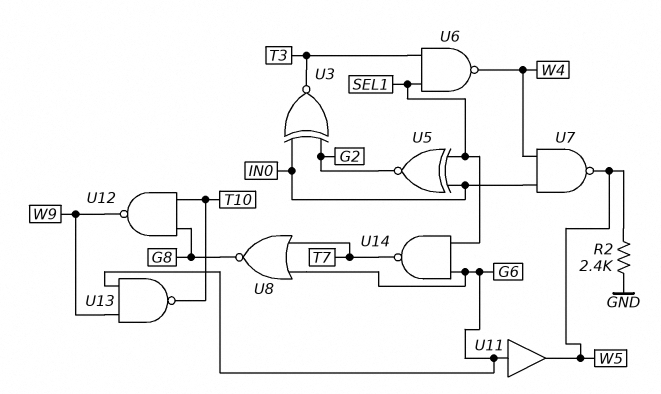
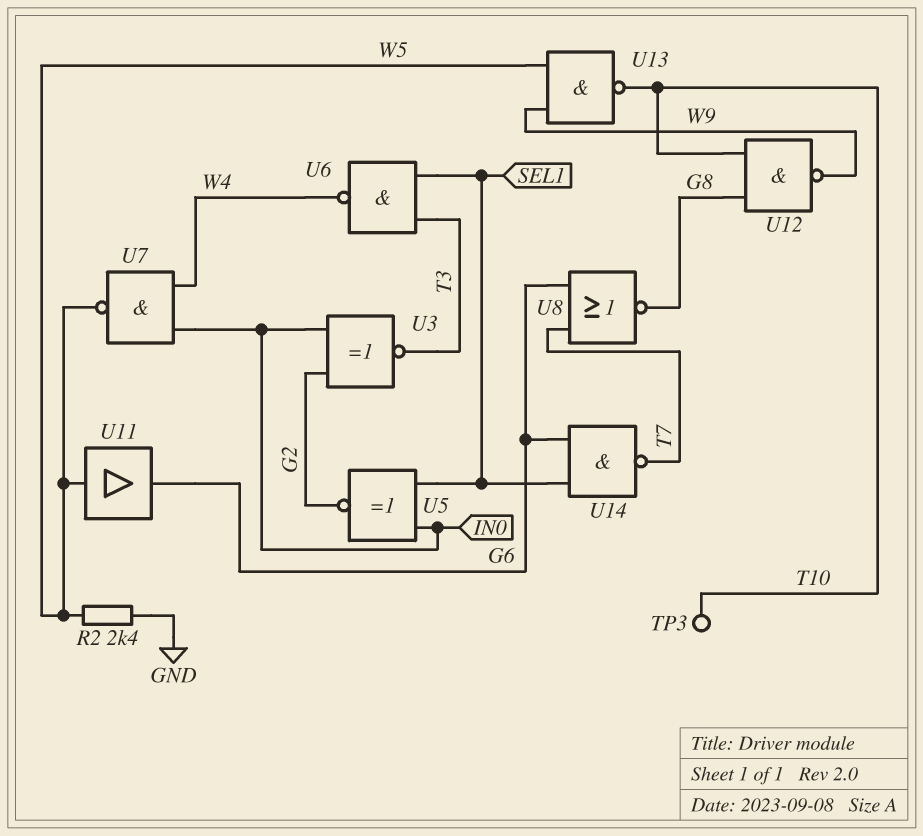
TP3: none -> test point (T10)
U11: buffer (in G6, out W5) -> buffer (in W5, out G6)
U13: NAND (in G6, in W9, out T10) -> NAND (in W5, in W9, out T10)

